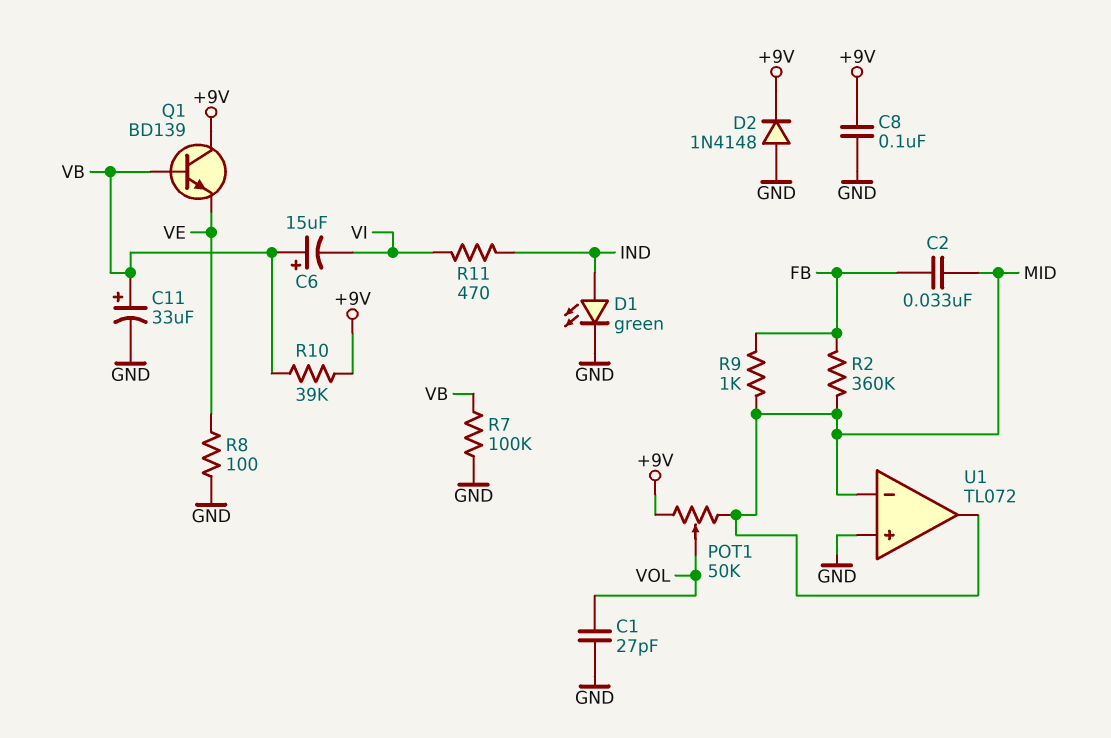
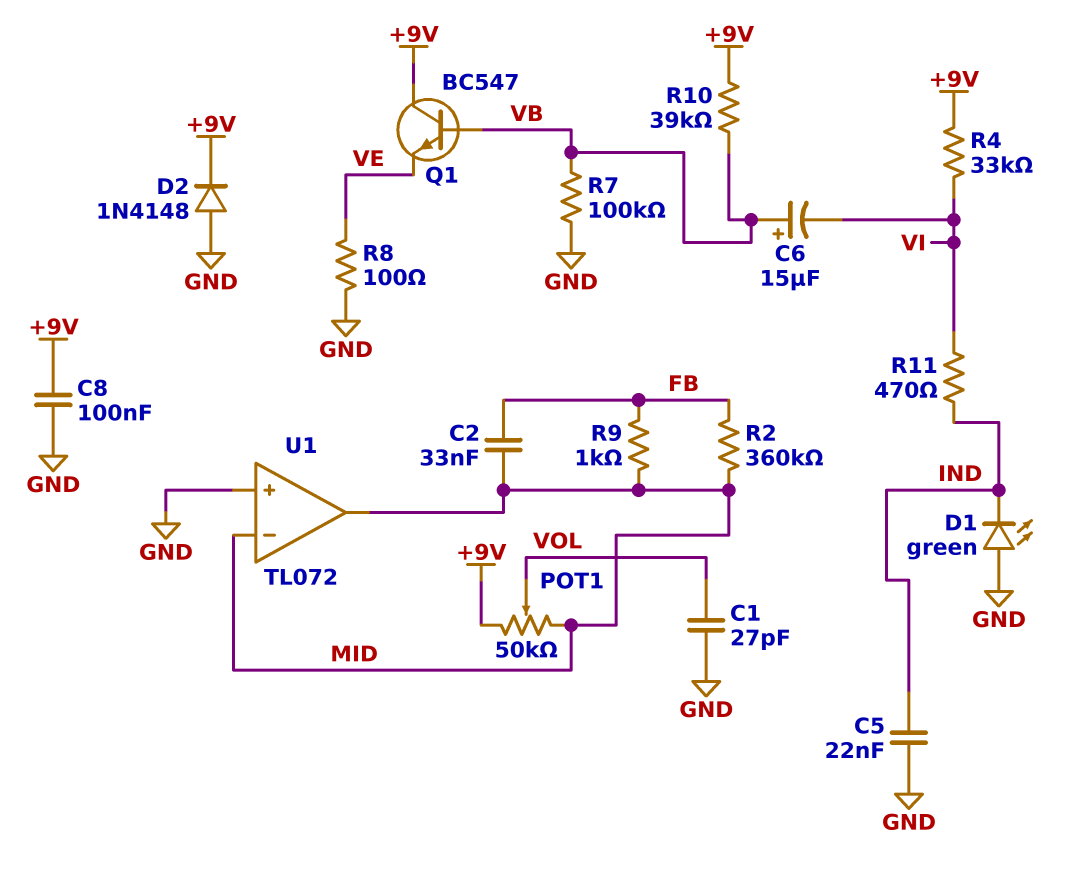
C5: none -> 22nF (GND, IND)
C11: 33uF (plus VB, minus GND) -> none
D1: LED green (A IND, K GND) -> LED green (A GND, K IND)
Q1: NPN BD139 (B VB, C +9V, E VE) -> NPN BC547 (B VB, C +9V, E VE)
R4: none -> 33k (+9V, VI)

